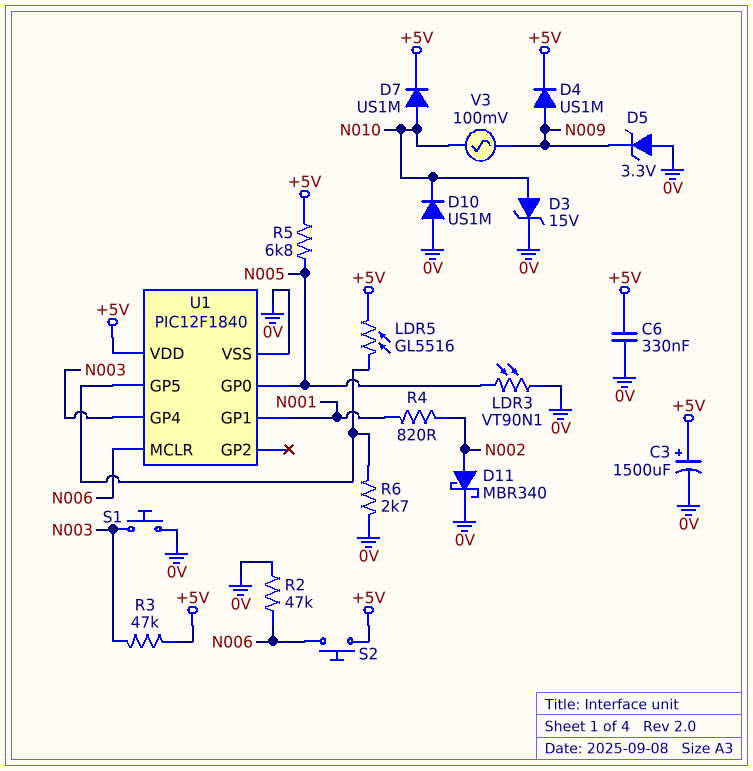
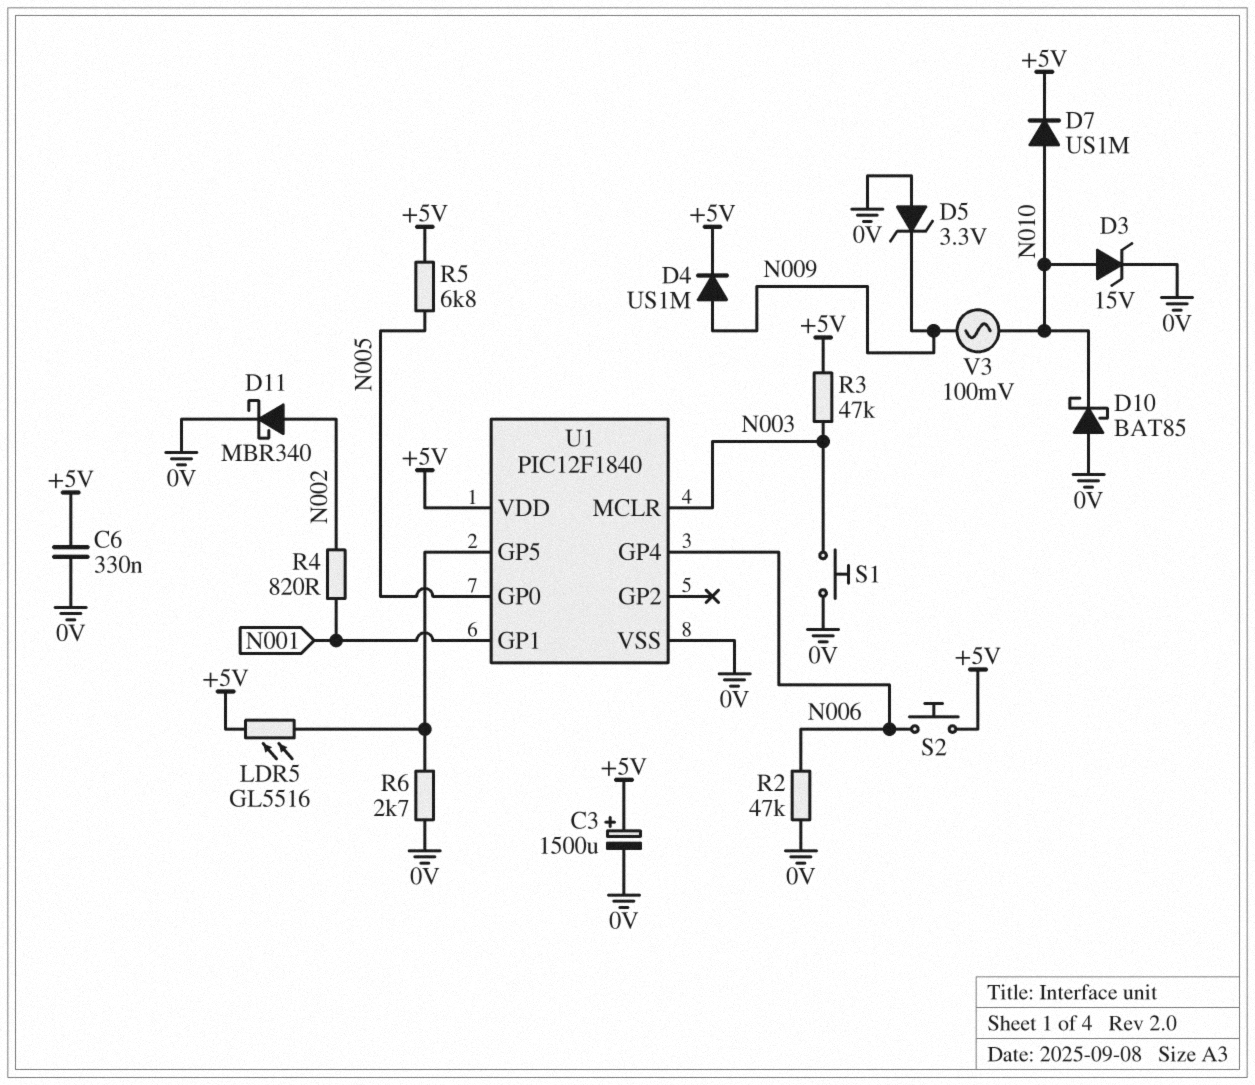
D10: diode US1M (A 0V, K N010) -> schottky BAT85 (A 0V, K N010)
LDR3: VT90N1 (0V, N005) -> none
U1 pin GP4: N003 -> N006
U1 pin MCLR: N006 -> N003

